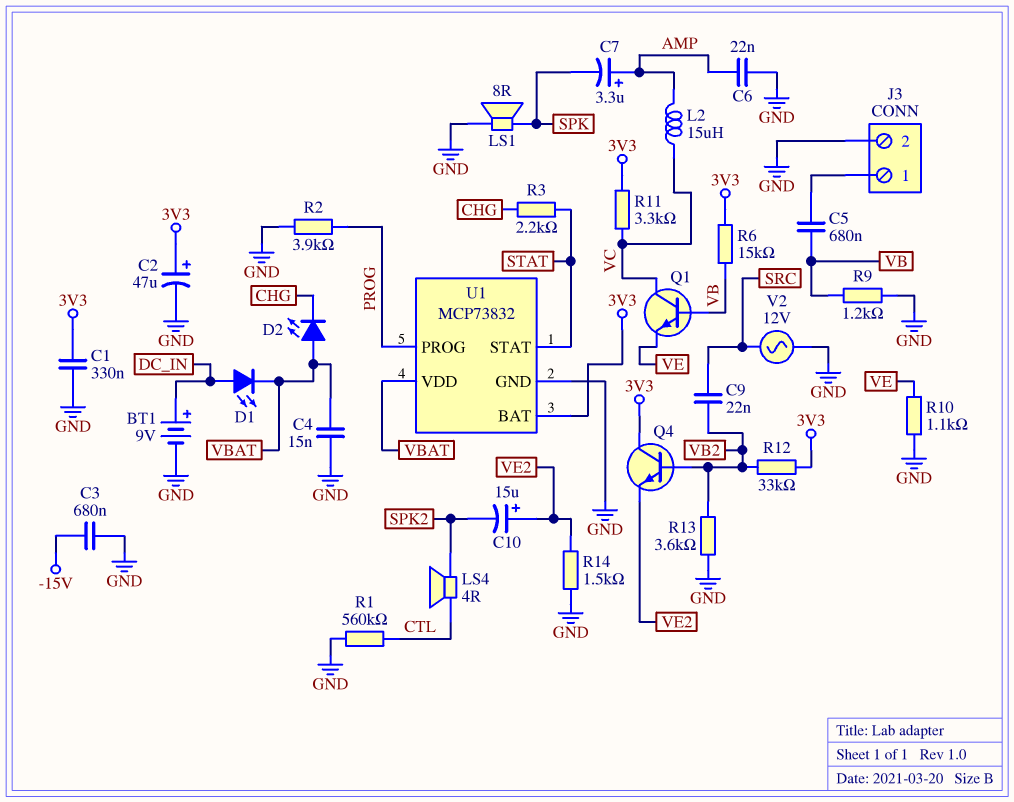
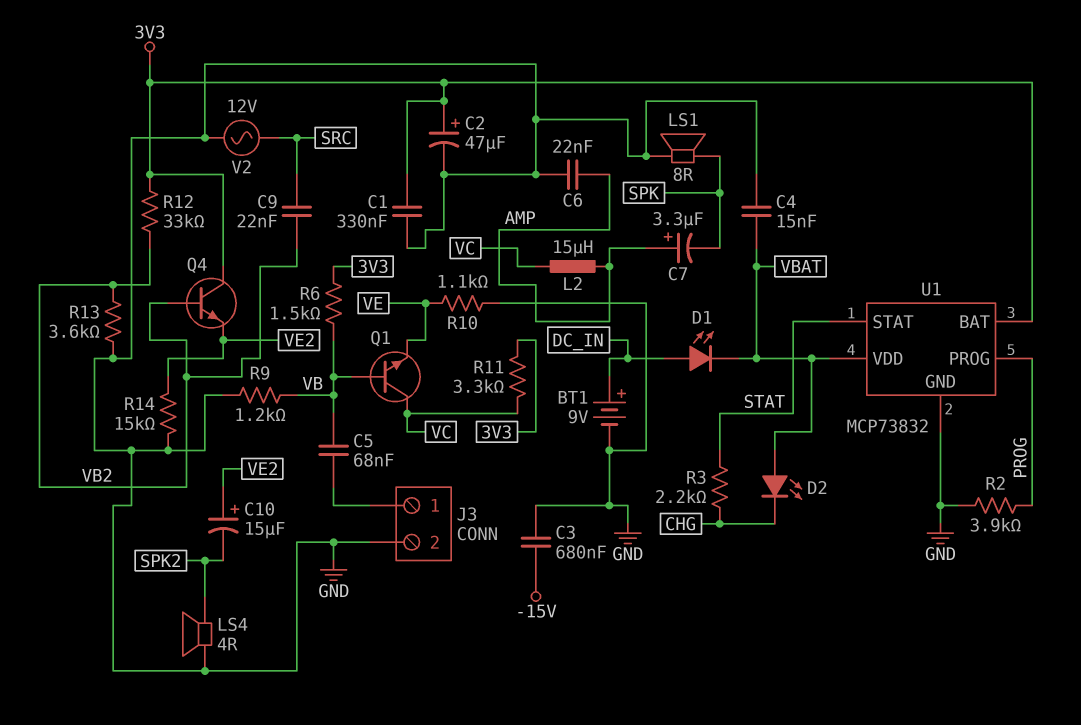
C5: 680nF (J3/1, VB) -> 68nF (J3/1, VB)
LS4: speaker 4R (CTL, SPK2) -> speaker 4R (GND, SPK2)
R1: 560k (CTL, GND) -> none
R6: 15k (3V3, VB) -> 1.5k (3V3, VB)
R14: 1.5k (GND, VE2) -> 15k (GND, VE2)

